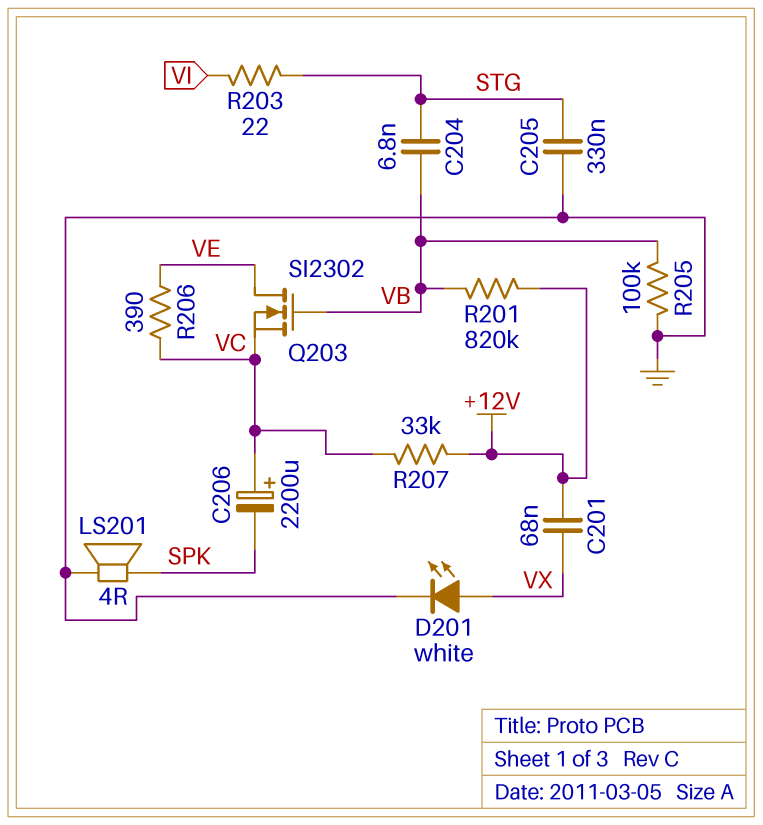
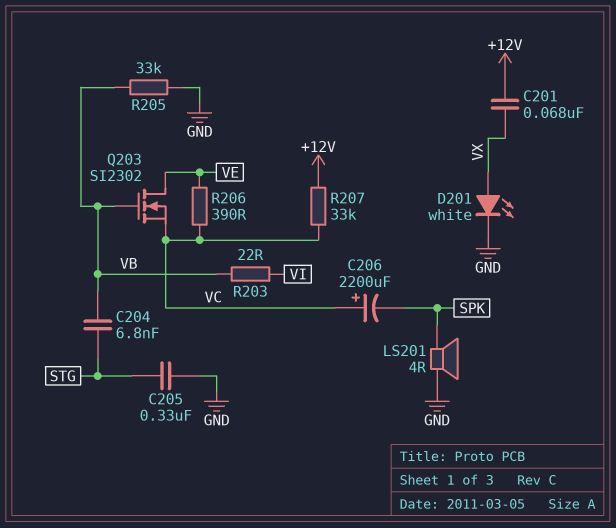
R201: 820k (+12V, VB) -> none
R203: 22 (STG, VI) -> 22 (VB, VI)
R205: 100k (GND, VB) -> 33k (GND, VB)

